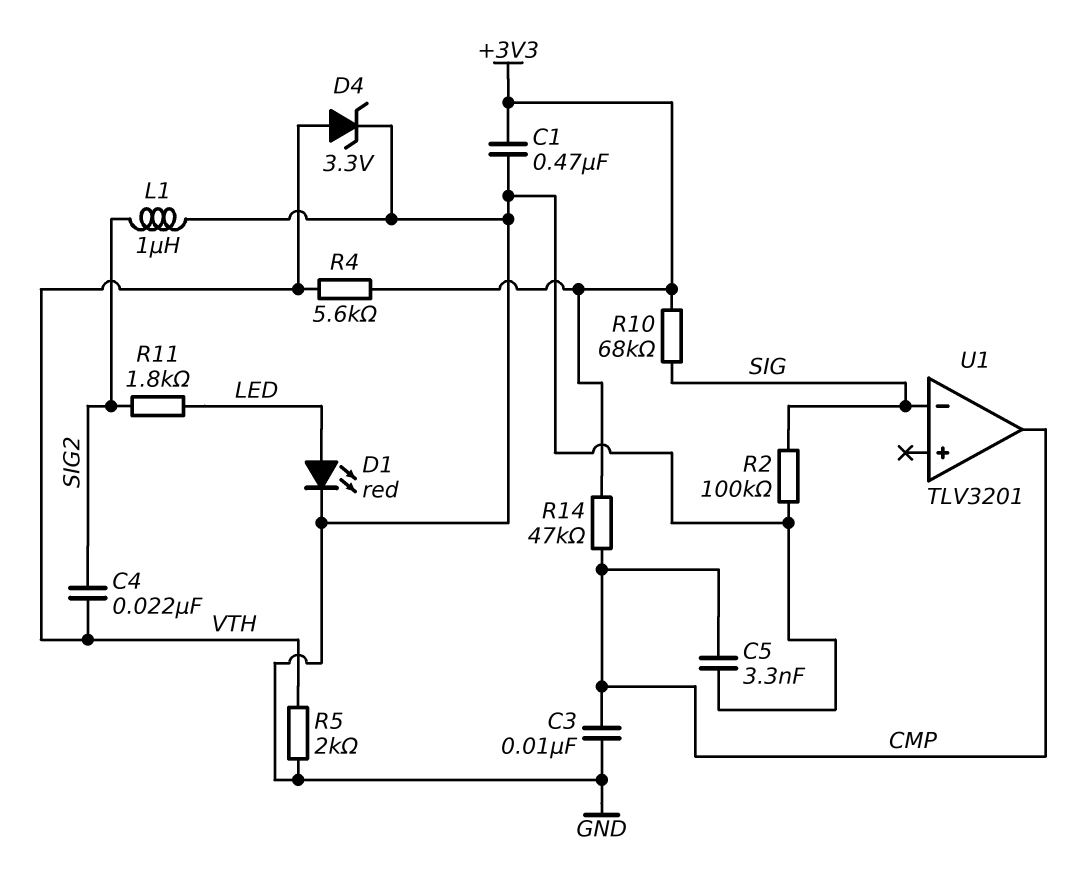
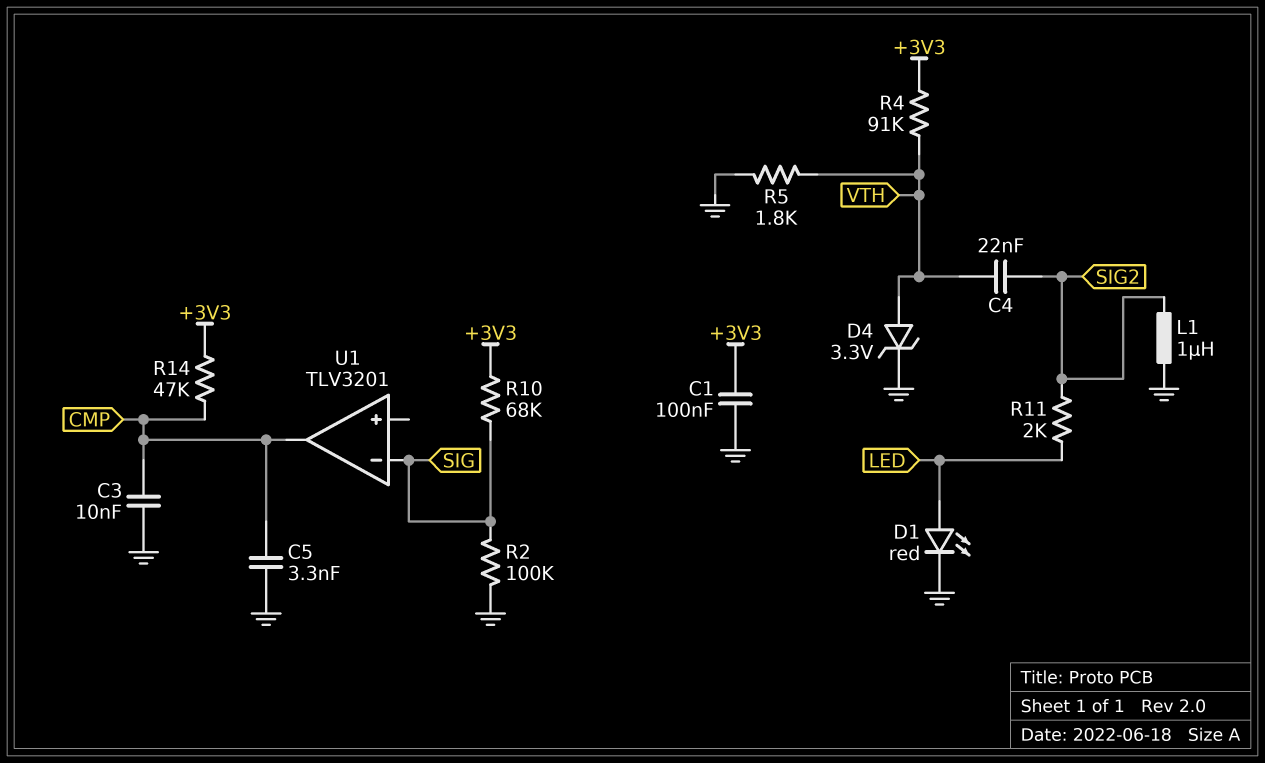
C1: 470nF (+3V3, GND) -> 100nF (+3V3, GND)
R4: 5.6k (+3V3, VTH) -> 91k (+3V3, VTH)
R5: 2k (GND, VTH) -> 1.8k (GND, VTH)
R11: 1.8k (LED, SIG2) -> 2k (LED, SIG2)

